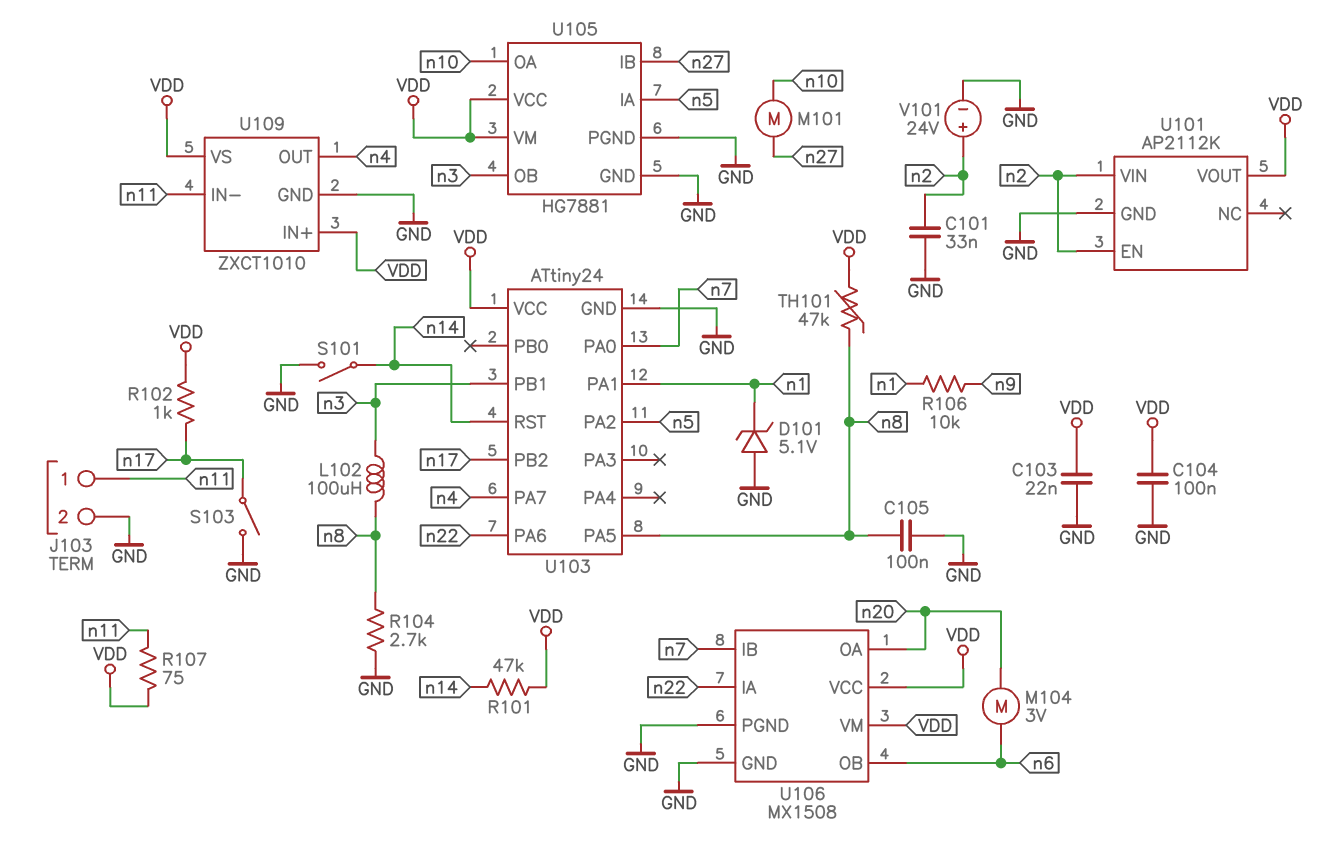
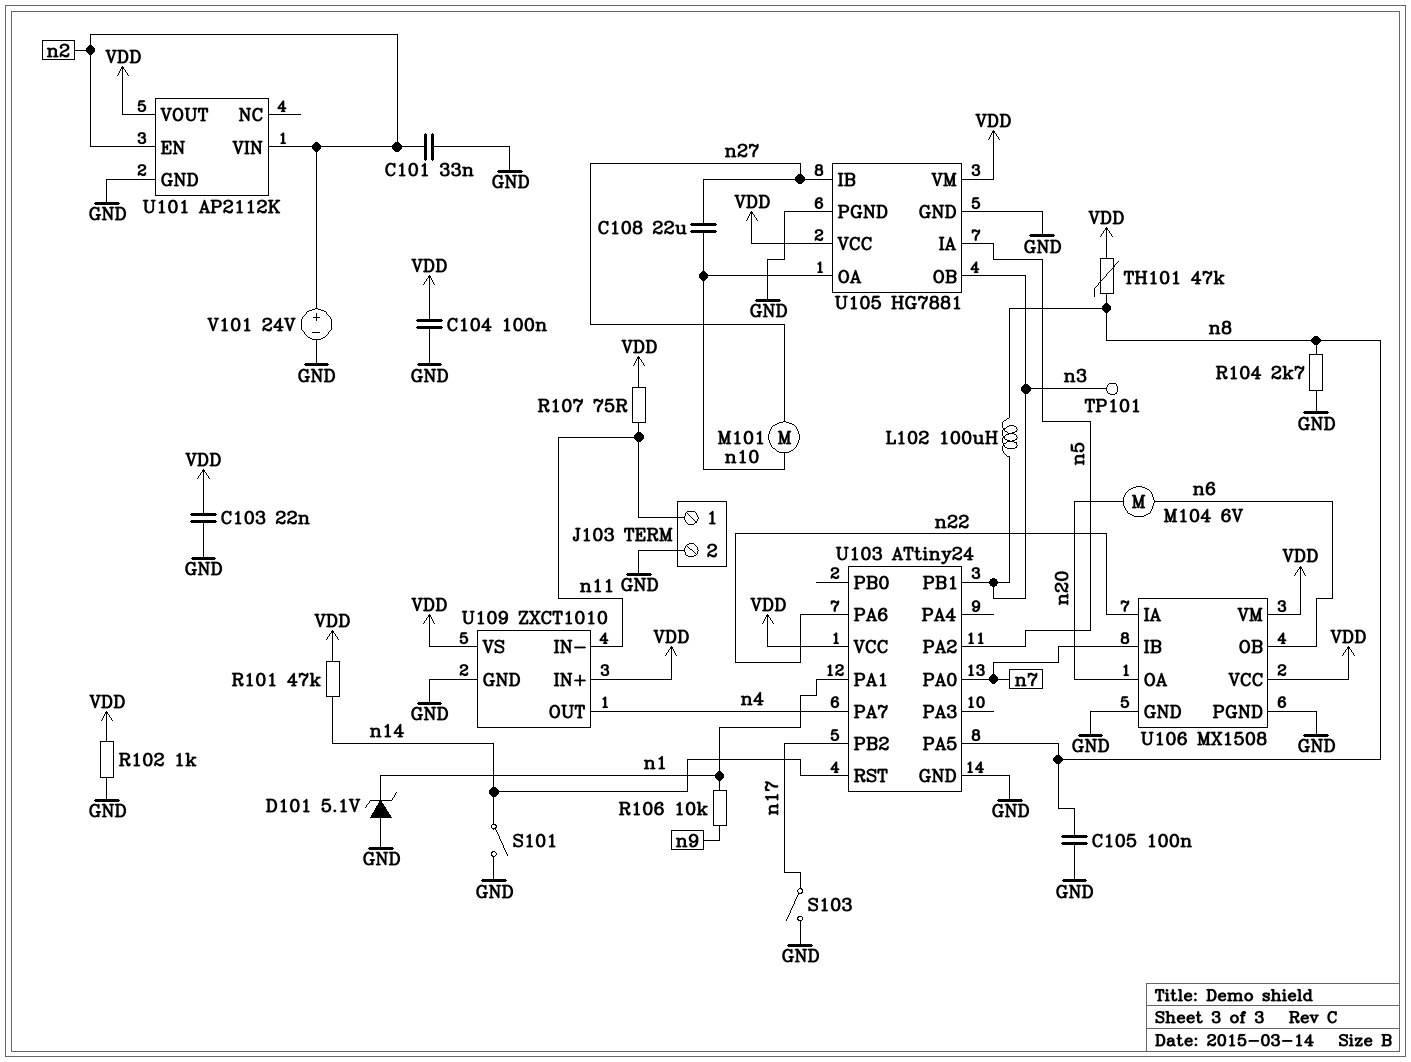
C108: none -> 22uF (n10, n27)
M104: motor 3V (n6, n20) -> motor 6V (n6, n20)
R102: 1k (VDD, n17) -> 1k (GND, VDD)
TP101: none -> test point (n3)

